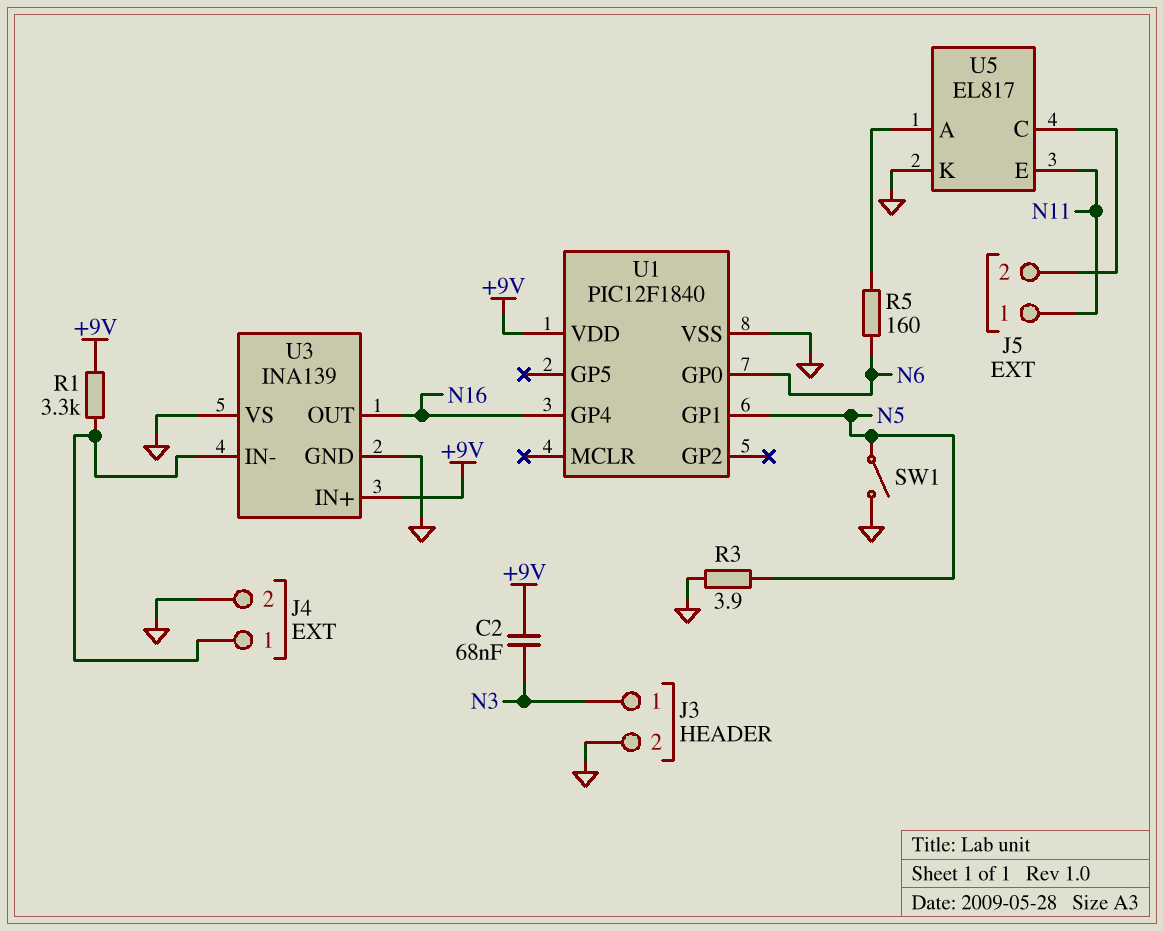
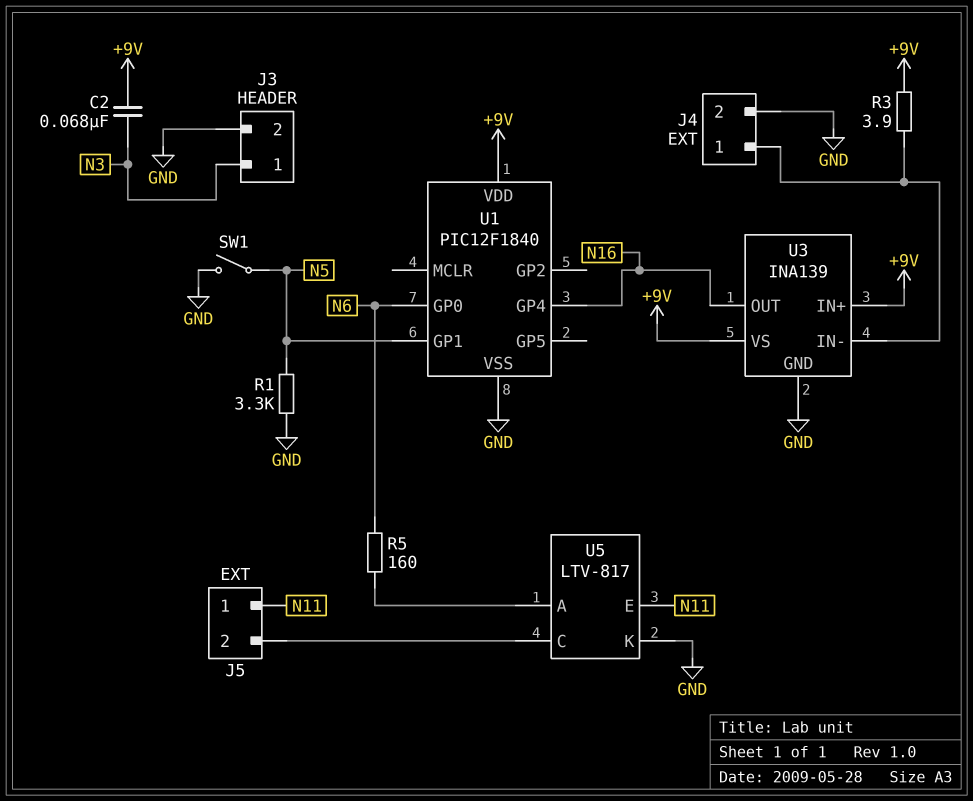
R1: 3.3k (+9V, J4/1) -> 3.3k (GND, N5)
R3: 3.9 (GND, N5) -> 3.9 (+9V, J4/1)
U3 pin VS: GND -> +9V
U5: EL817 -> LTV-817

